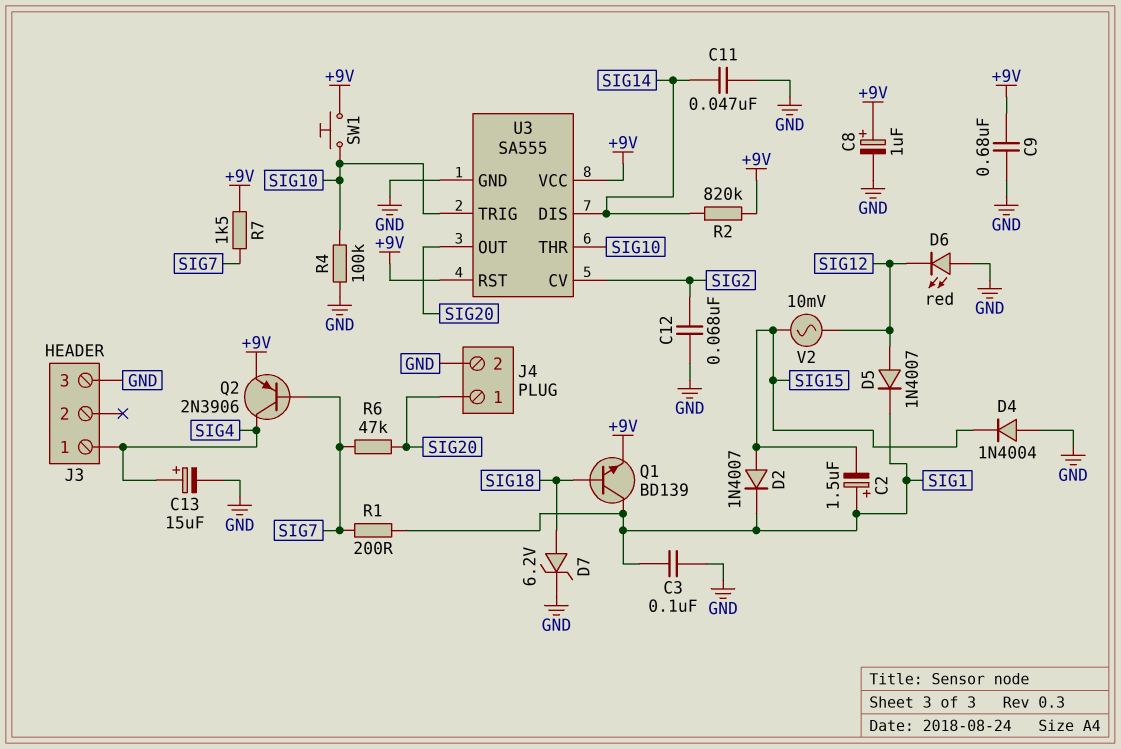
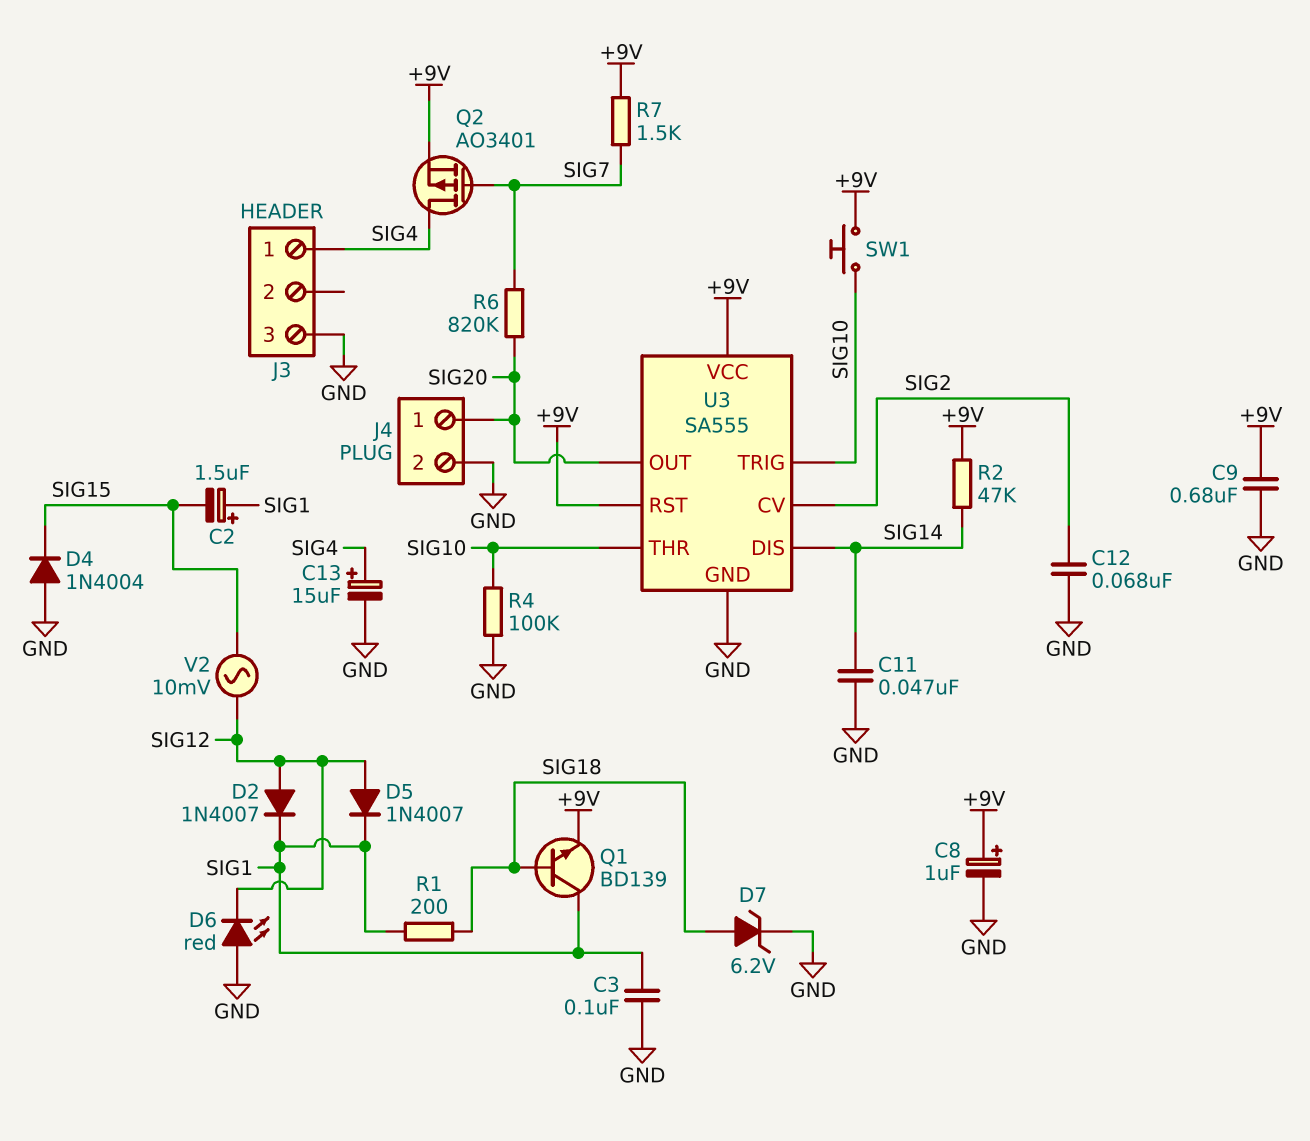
D2: diode 1N4007 (A SIG15, K SIG1) -> diode 1N4007 (A SIG12, K SIG1)
Q2: PNP 2N3906 (B SIG7, C SIG4, E +9V) -> PMOS AO3401 (G SIG7, D SIG4, S +9V)
R1: 200 (SIG1, SIG7) -> 200 (SIG1, SIG18)
R2: 820k (+9V, SIG14) -> 47k (+9V, SIG14)
R6: 47k (SIG7, SIG20) -> 820k (SIG7, SIG20)

